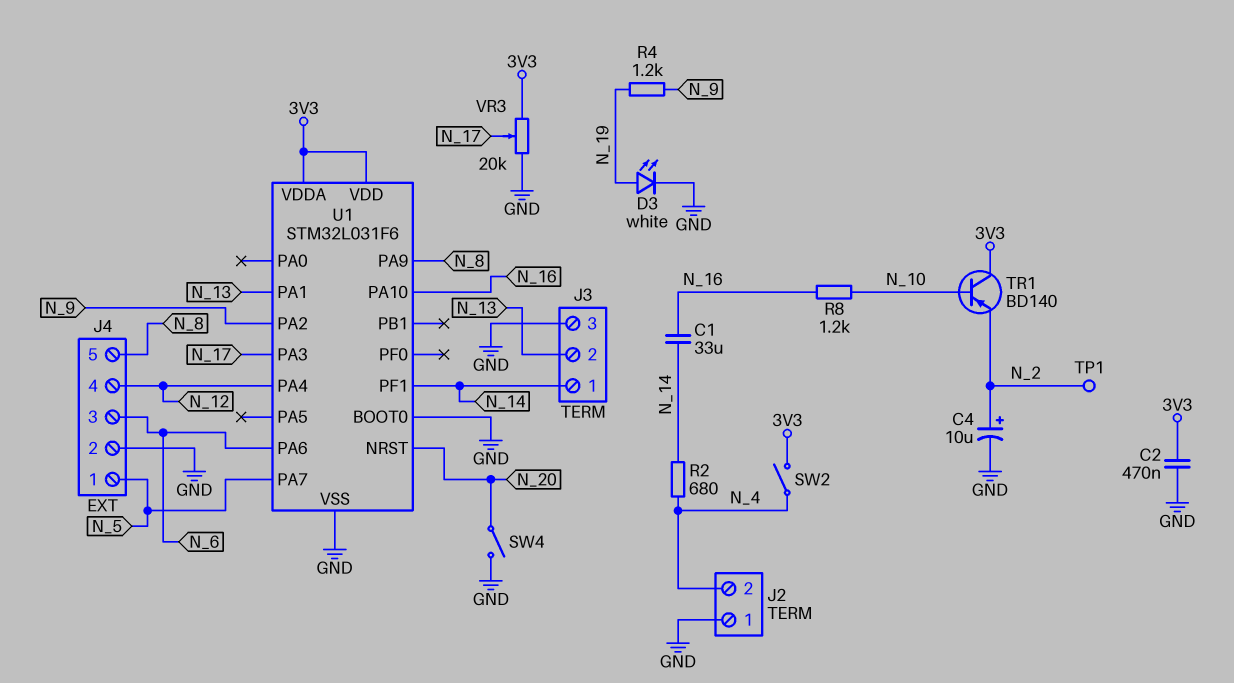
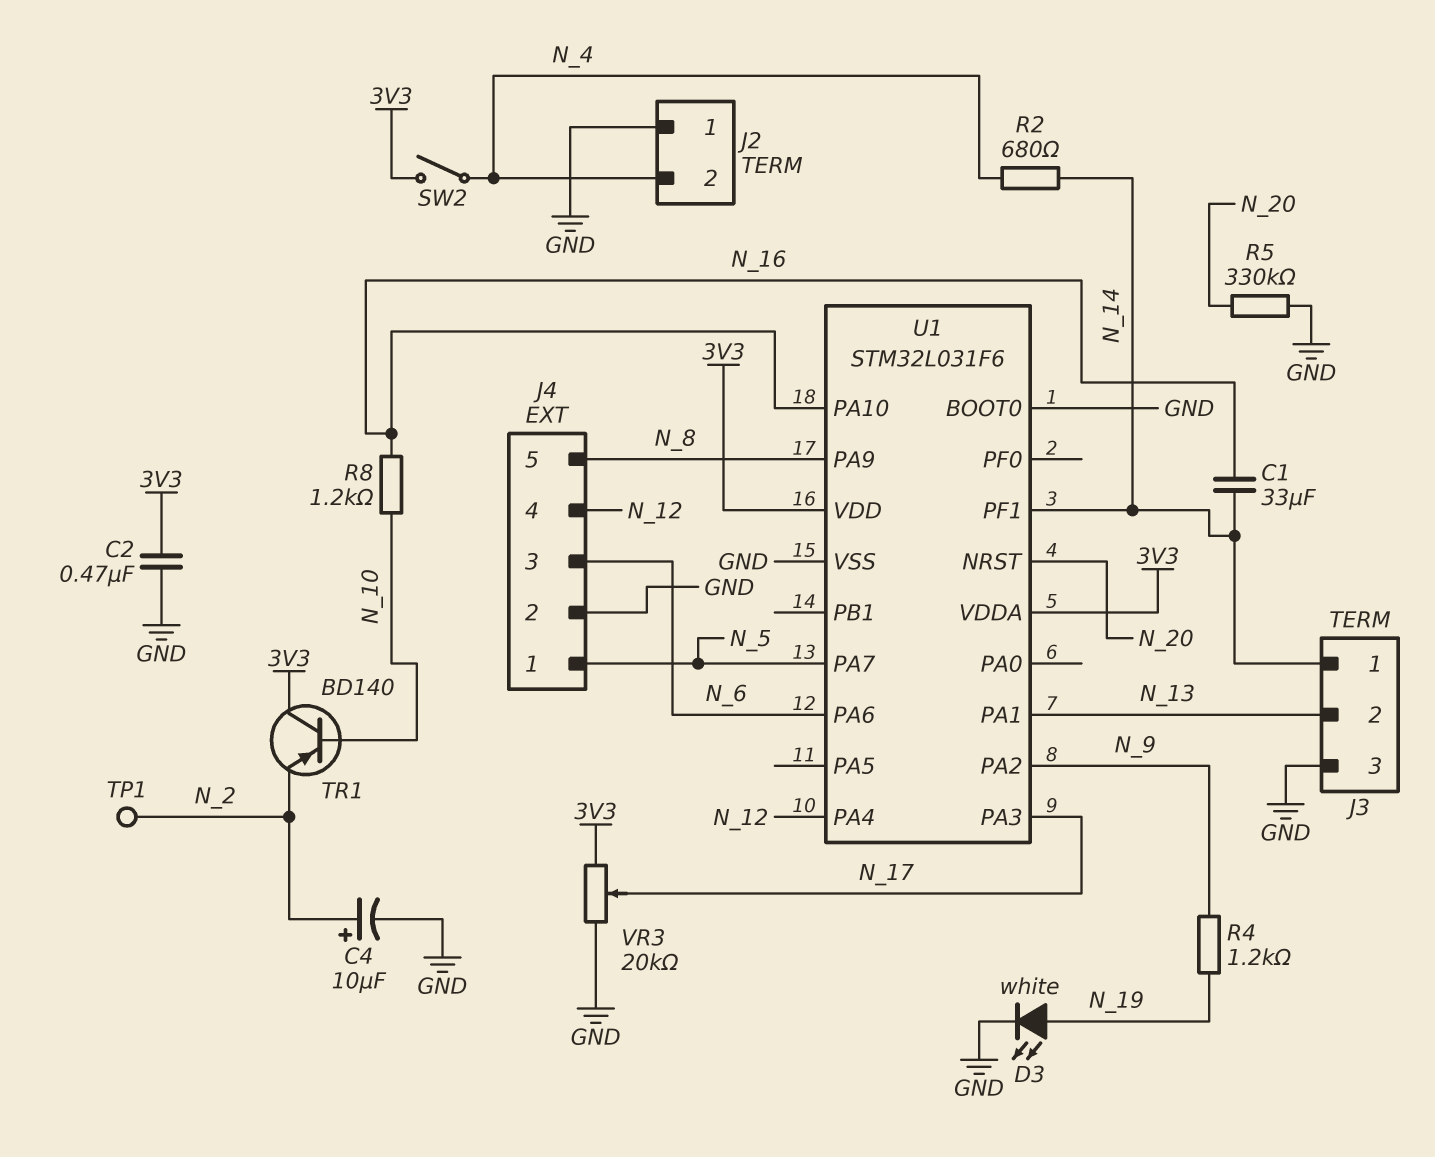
R5: none -> 330k (GND, N_20)
SW4: switch (GND, N_20) -> none

